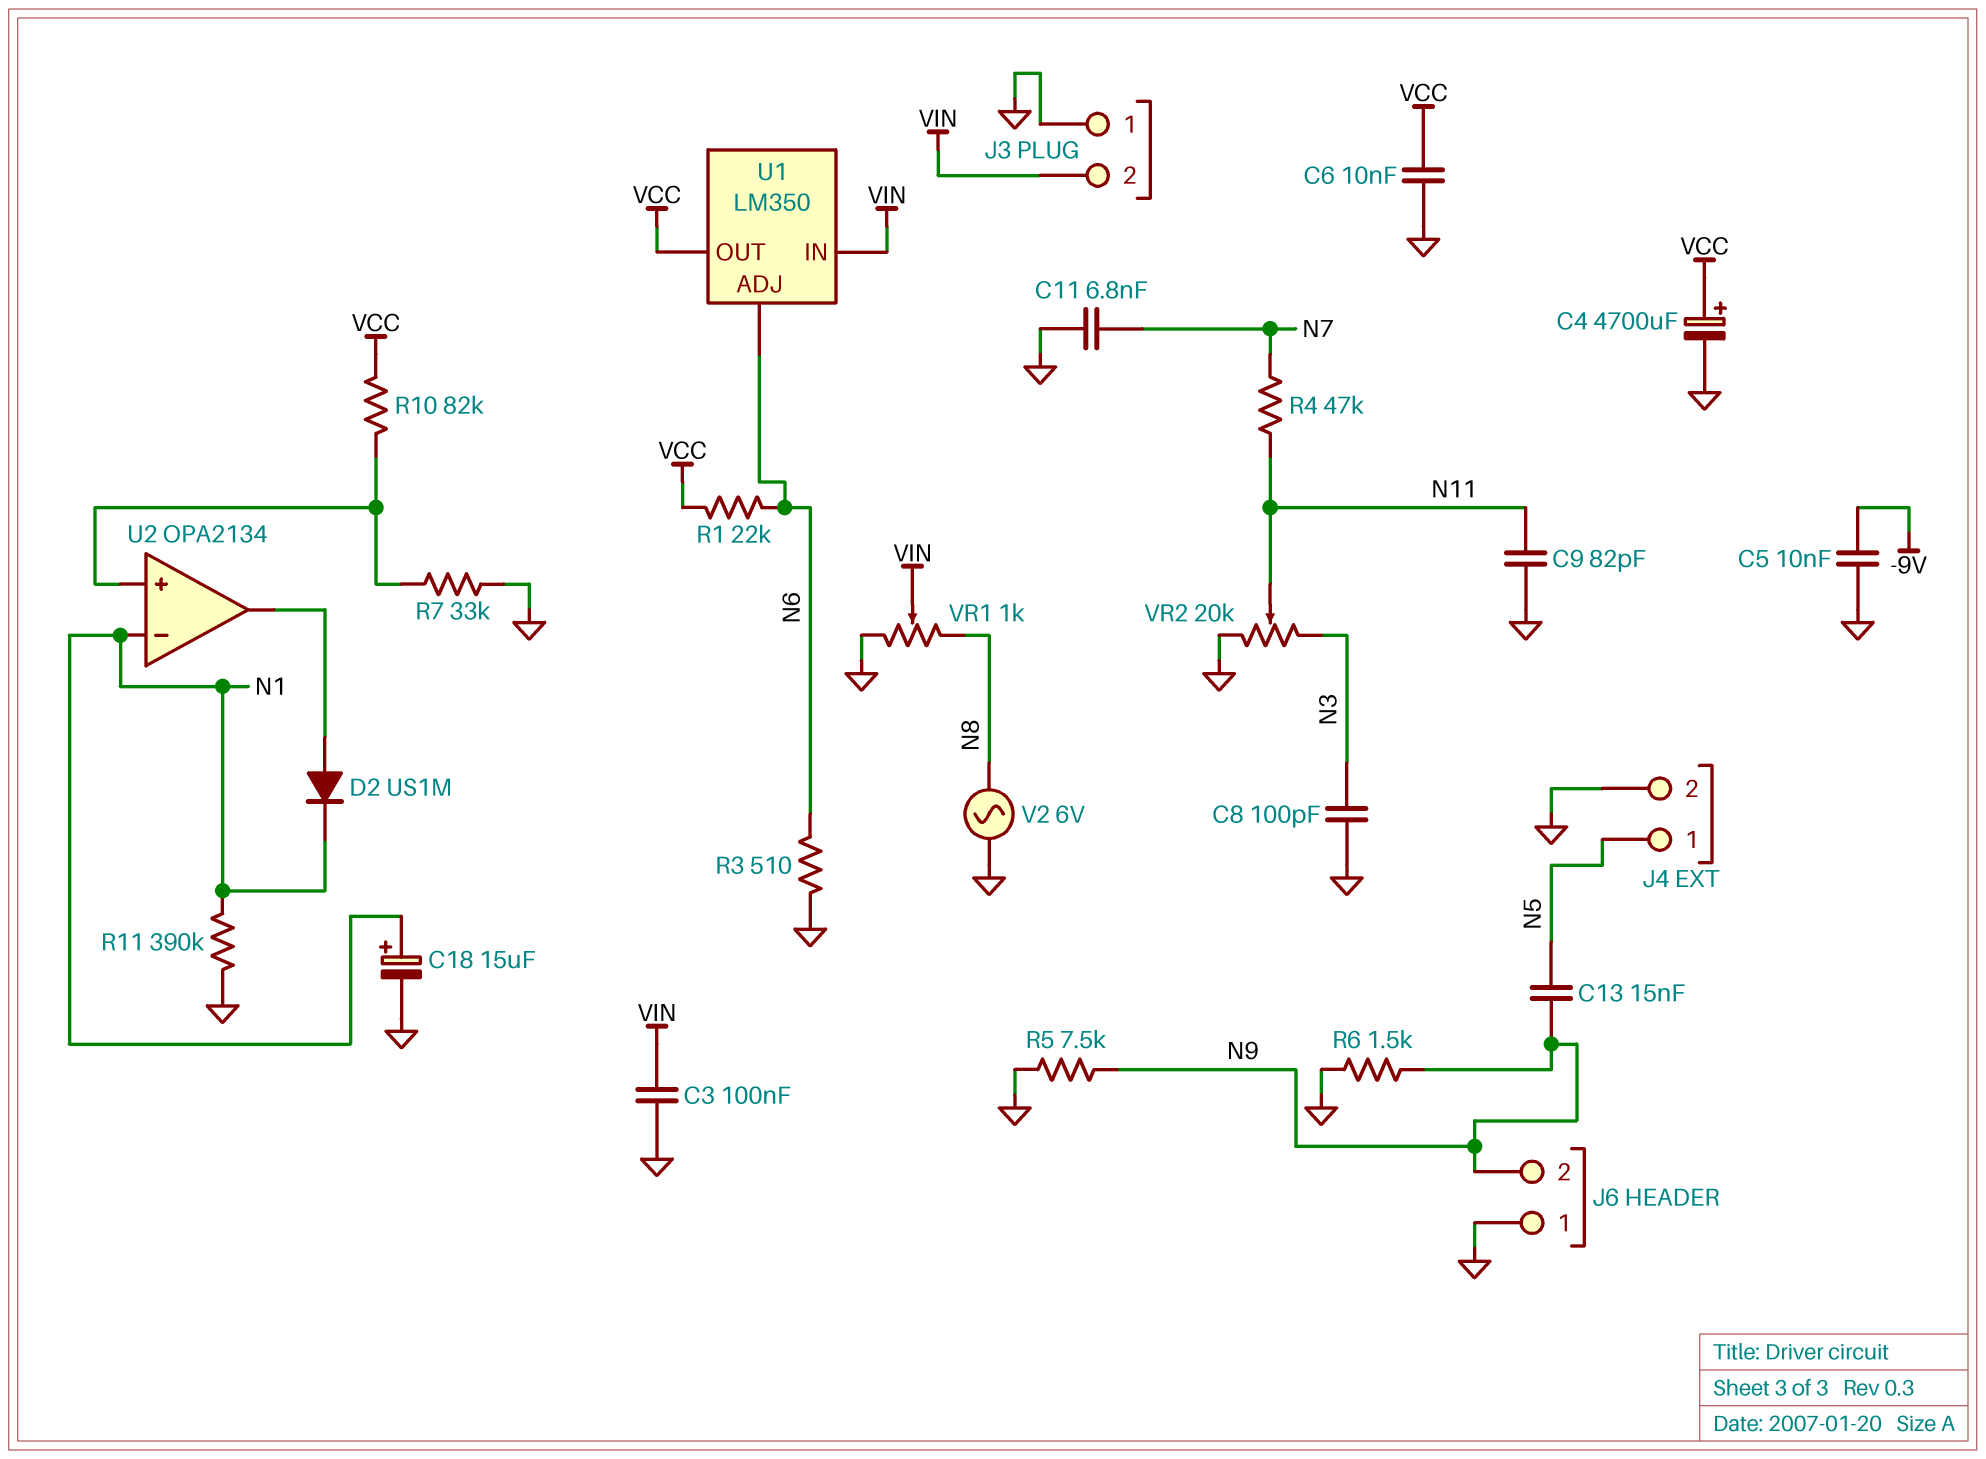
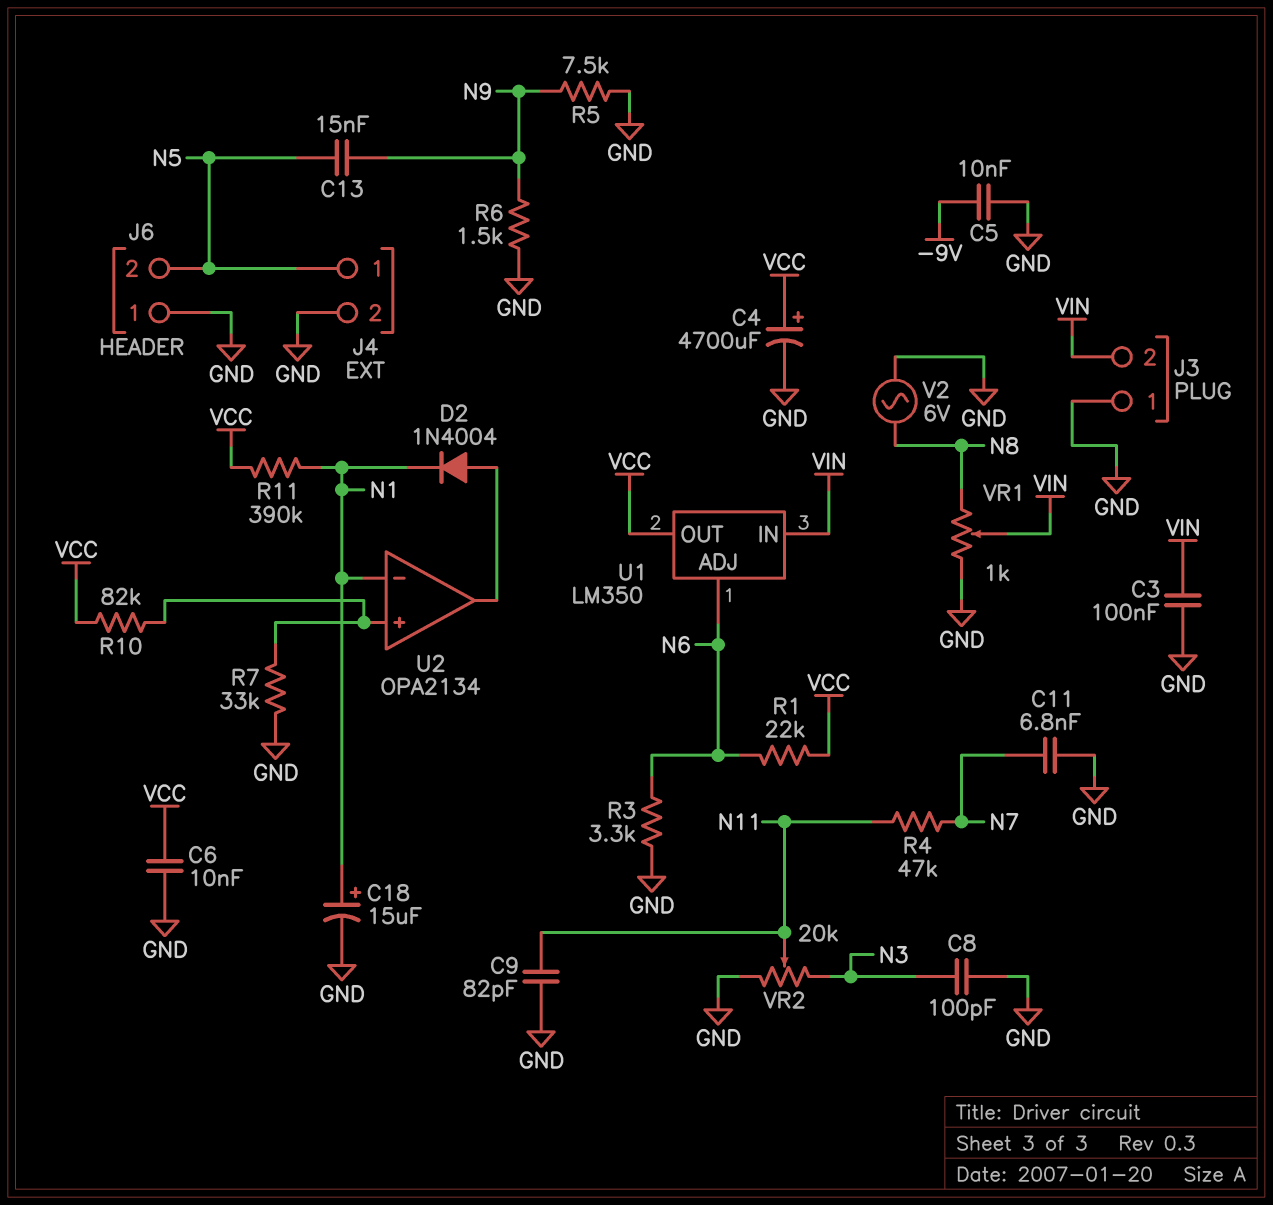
D2: diode US1M (A U2/out, K N1) -> diode 1N4004 (A U2/out, K N1)
J6 pin 2: N9 -> N5
R3: 510 (GND, N6) -> 3.3k (GND, N6)
R11: 390k (GND, N1) -> 390k (N1, VCC)

